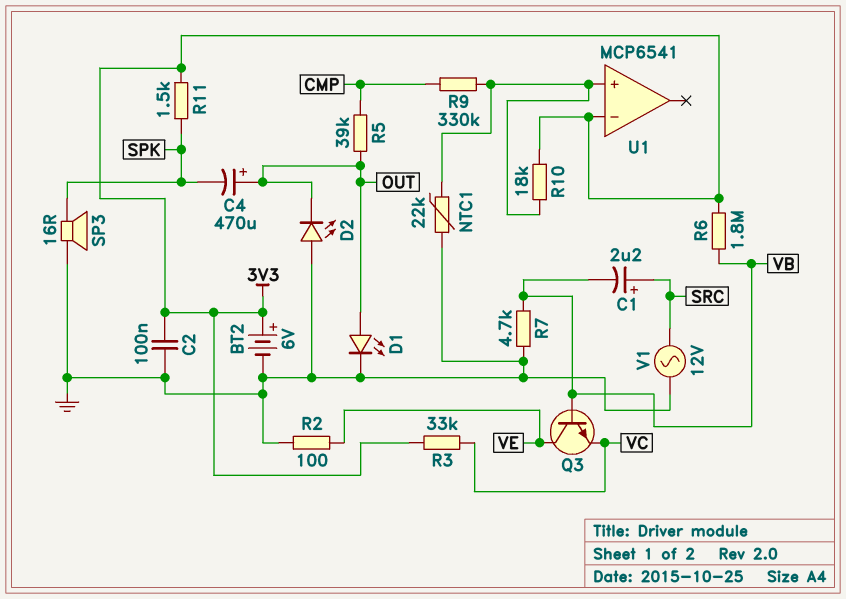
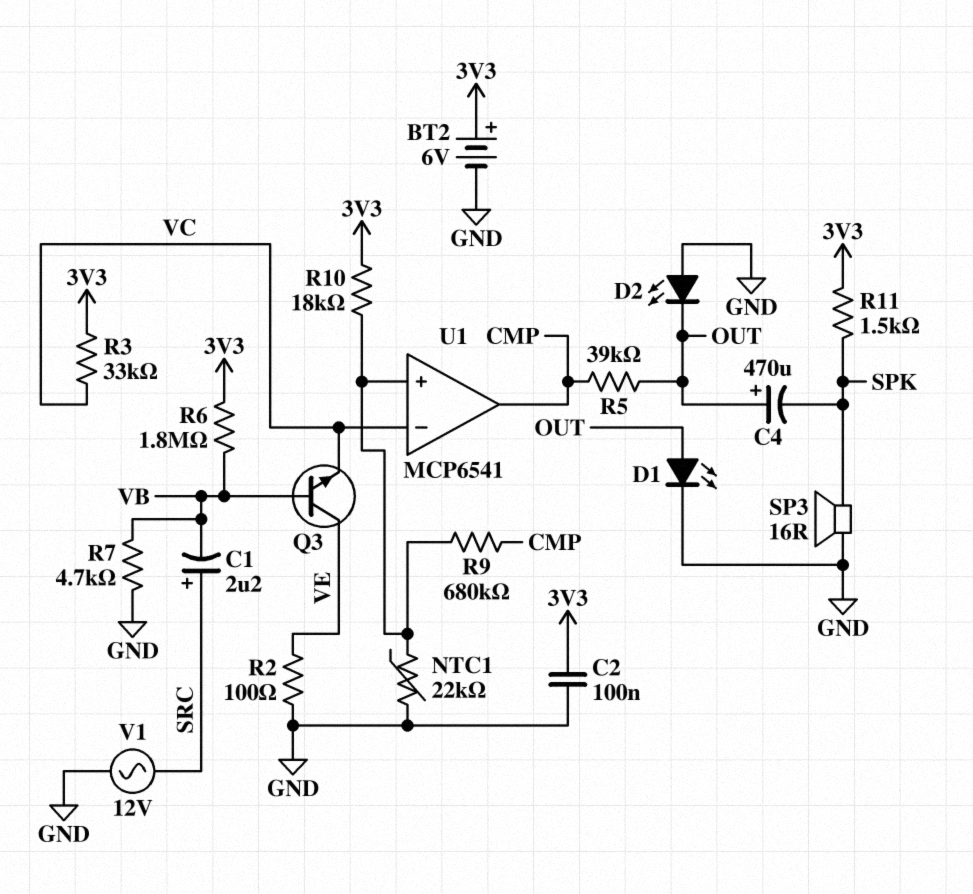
R9: 330k (CMP, U1/in+) -> 680k (CMP, U1/in+)
U1 pin in-: 3V3 -> VC
U1 pin out: none -> CMP

